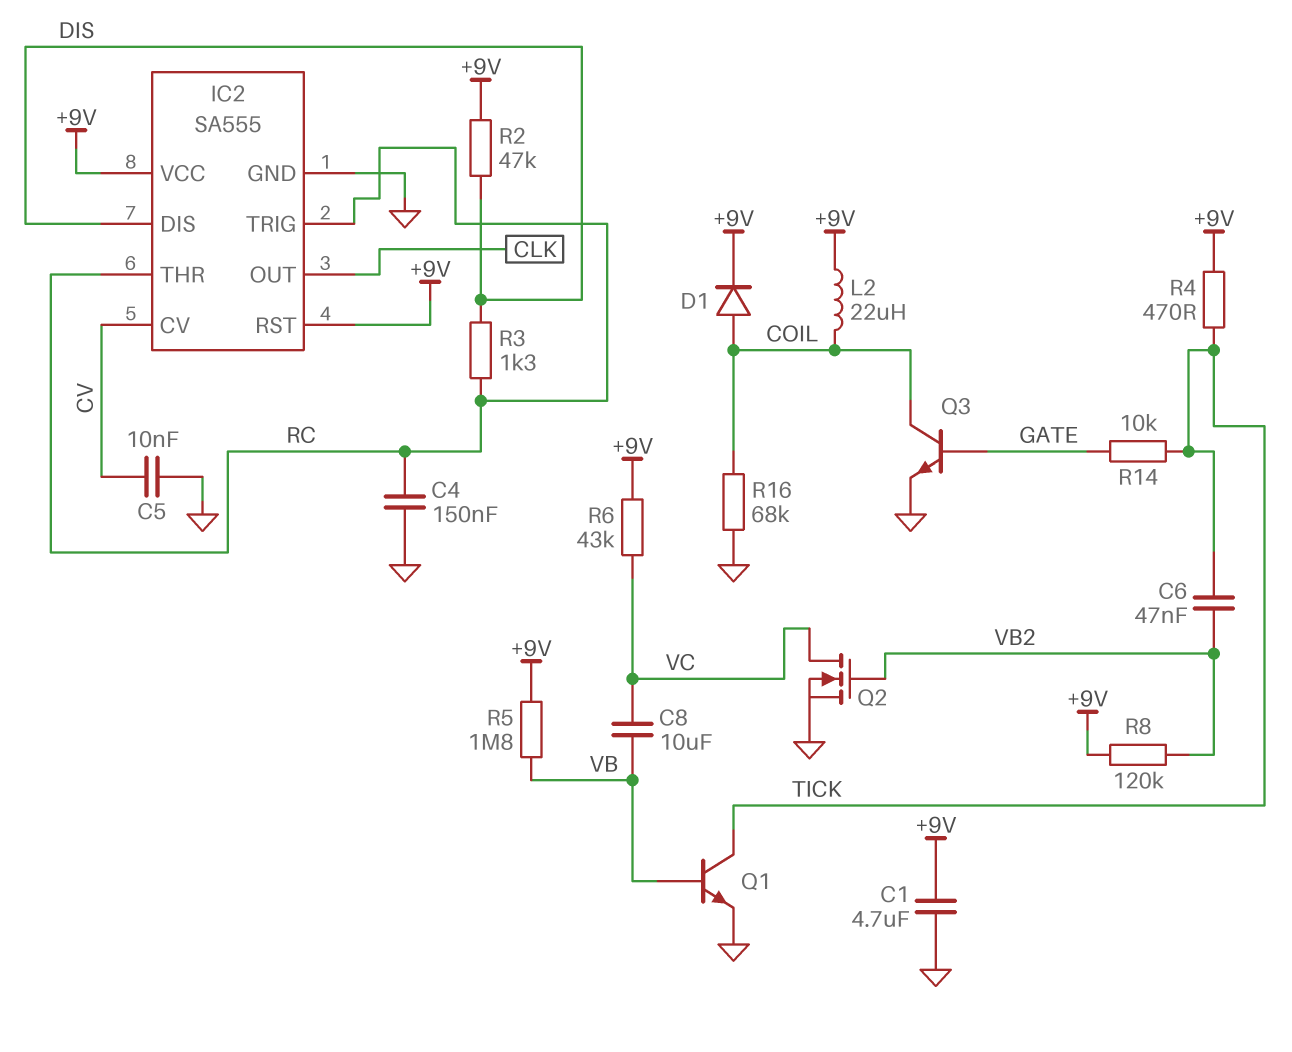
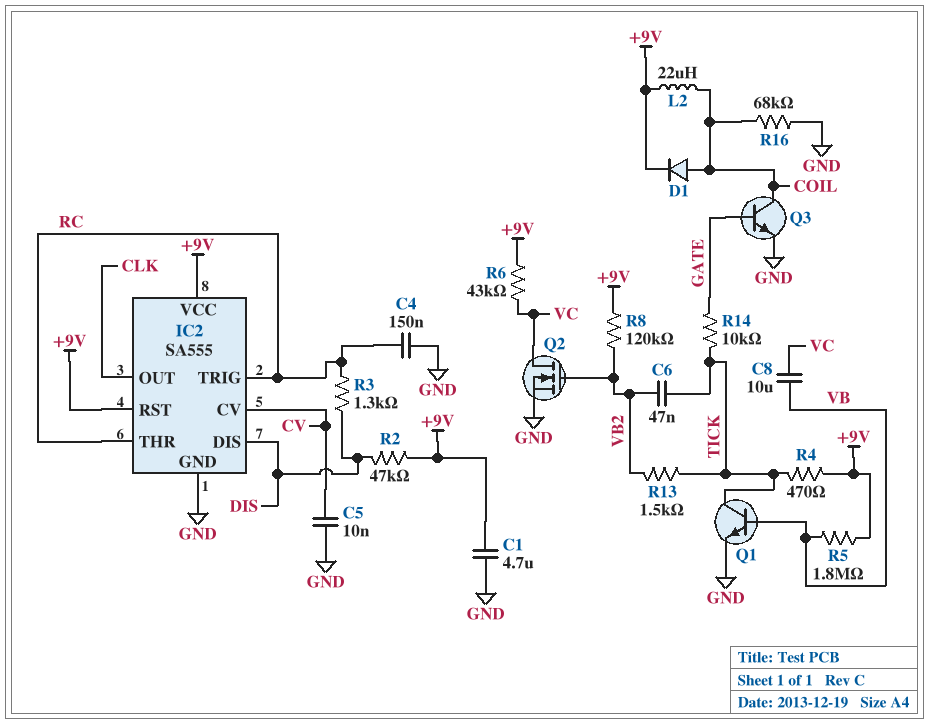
R13: none -> 1.5k (TICK, VB2)

